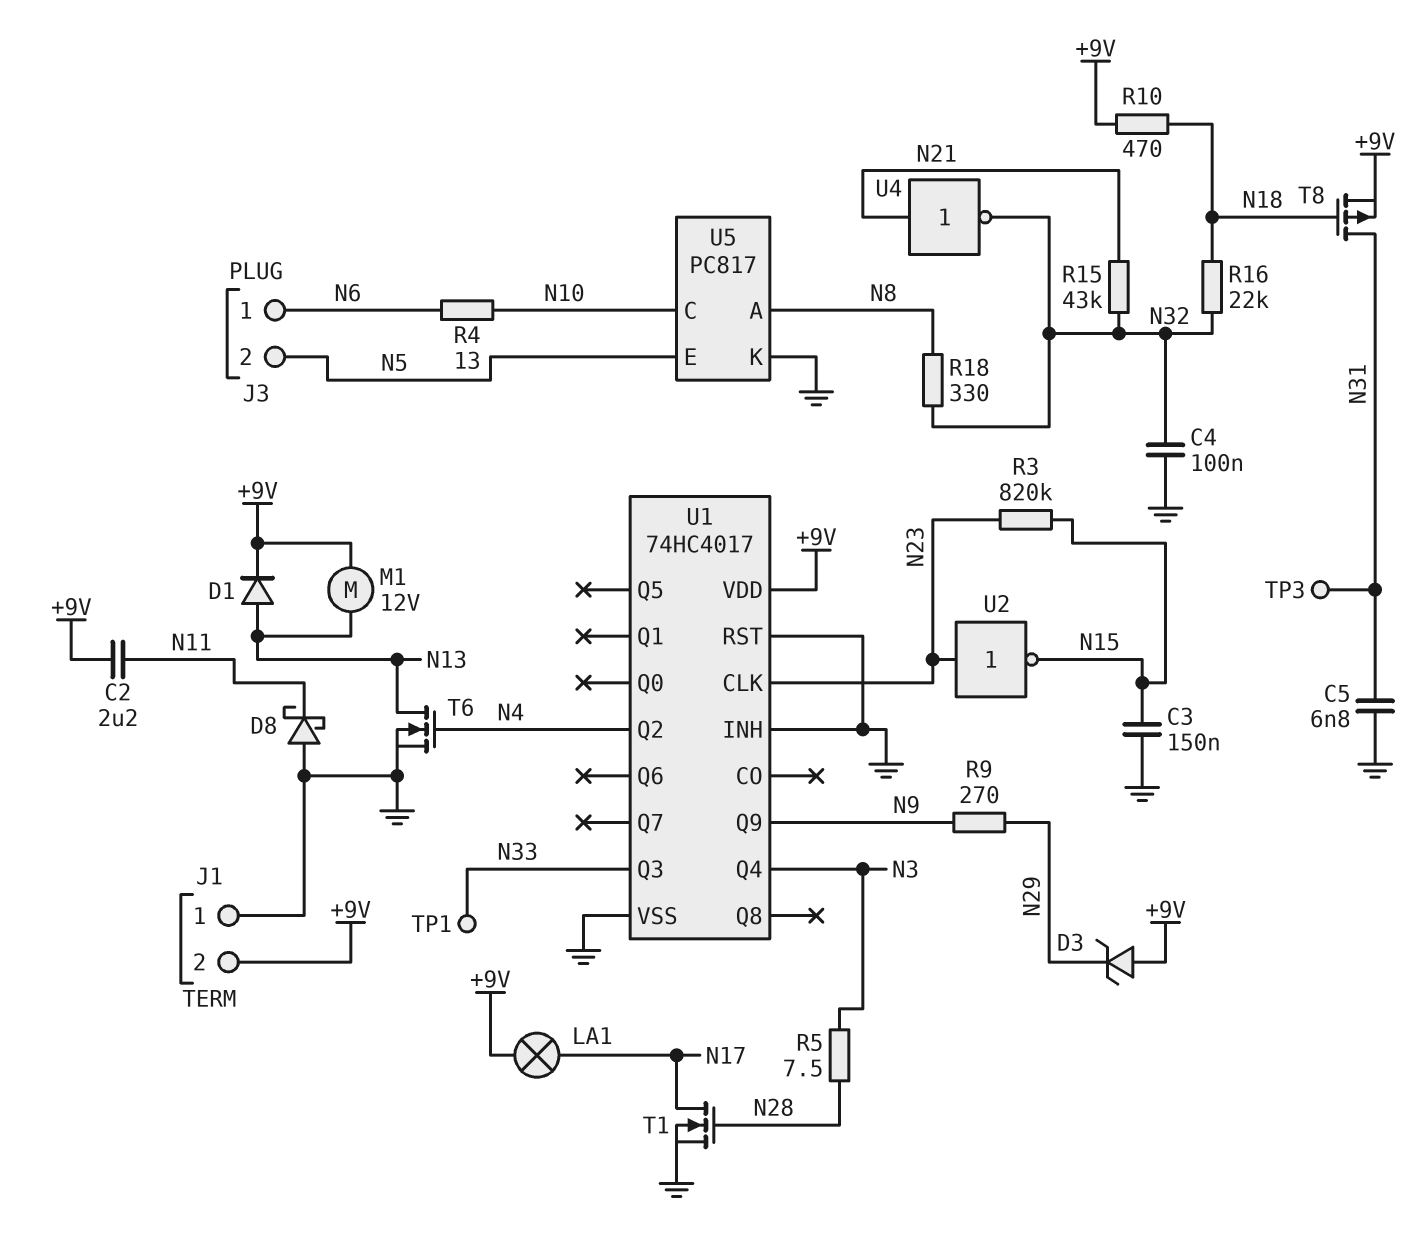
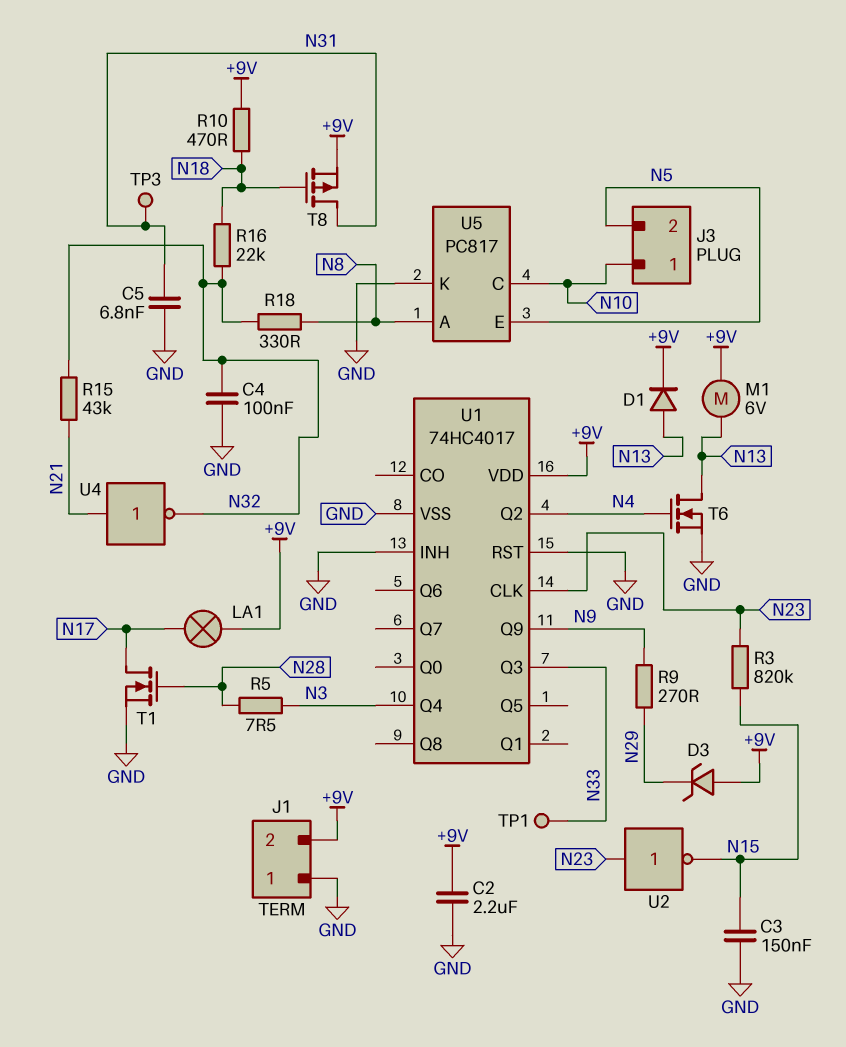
C2: 2.2uF (+9V, N11) -> 2.2uF (+9V, GND)
D8: schottky (A GND, K N11) -> none
J3 pin 1: N6 -> N10
M1: motor 12V (+9V, N13) -> motor 6V (+9V, N13)
R4: 13 (N6, N10) -> none

